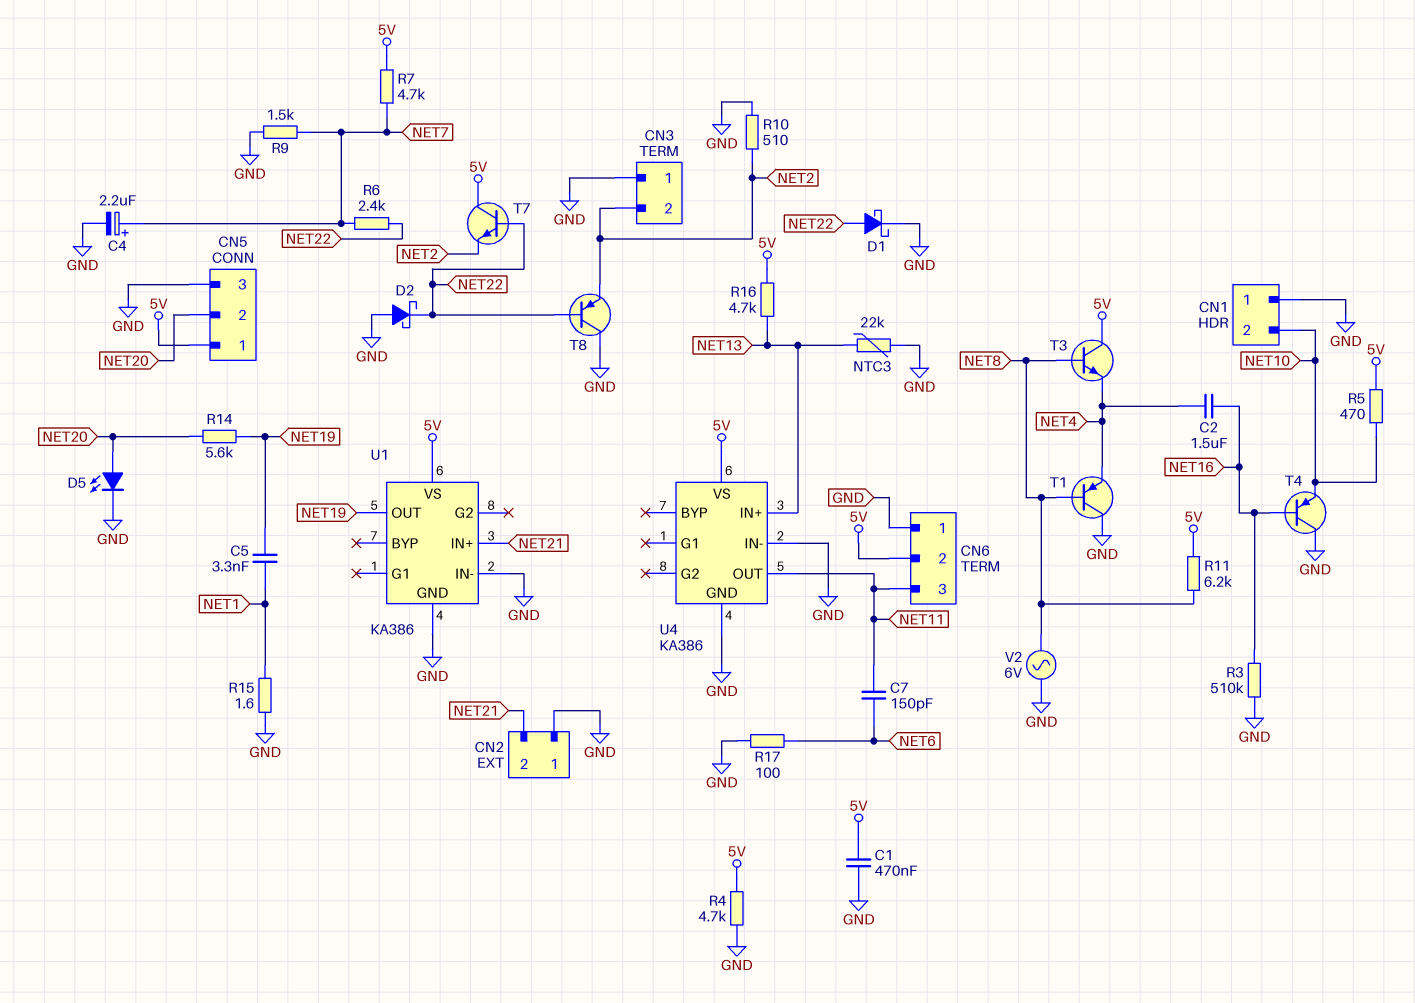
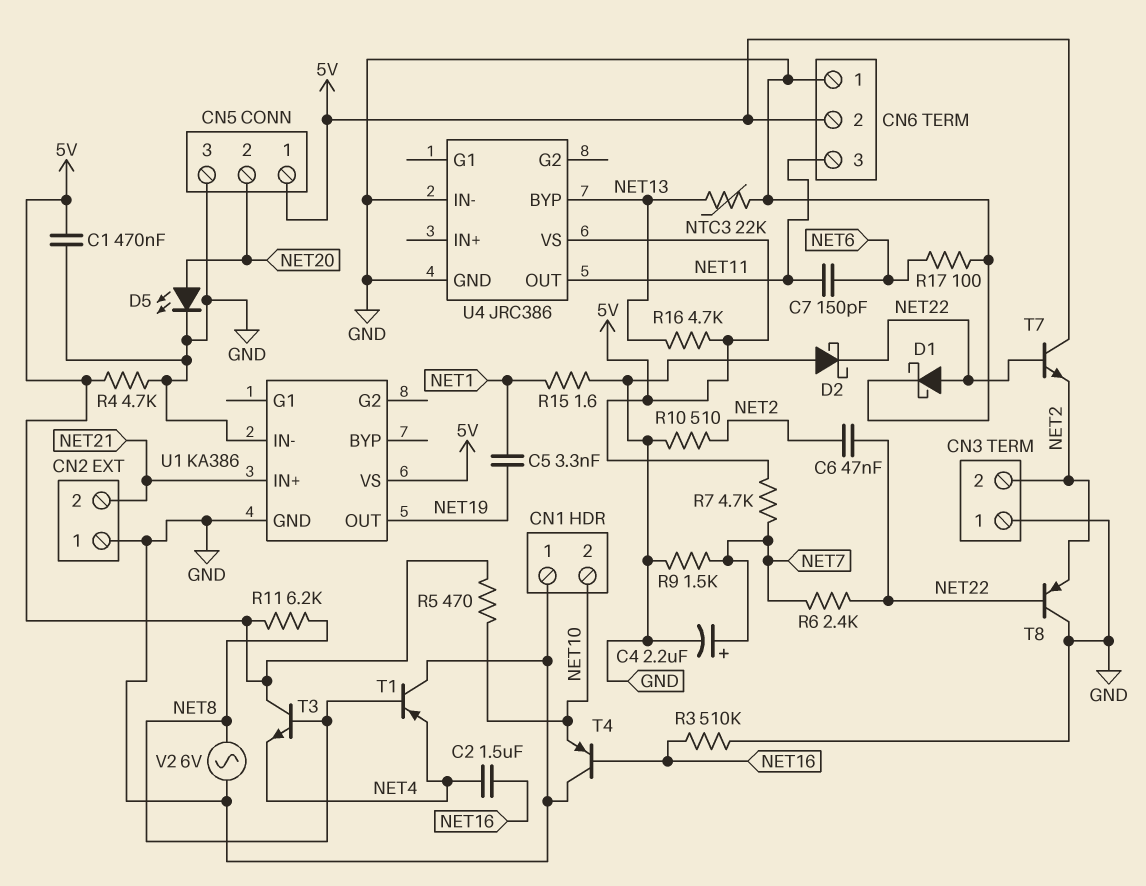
C6: none -> 47nF (NET2, NET22)
R14: 5.6k (NET19, NET20) -> none
U4: KA386 -> JRC386
U4 pin BYP: none -> NET13
U4 pin IN+: NET13 -> none

